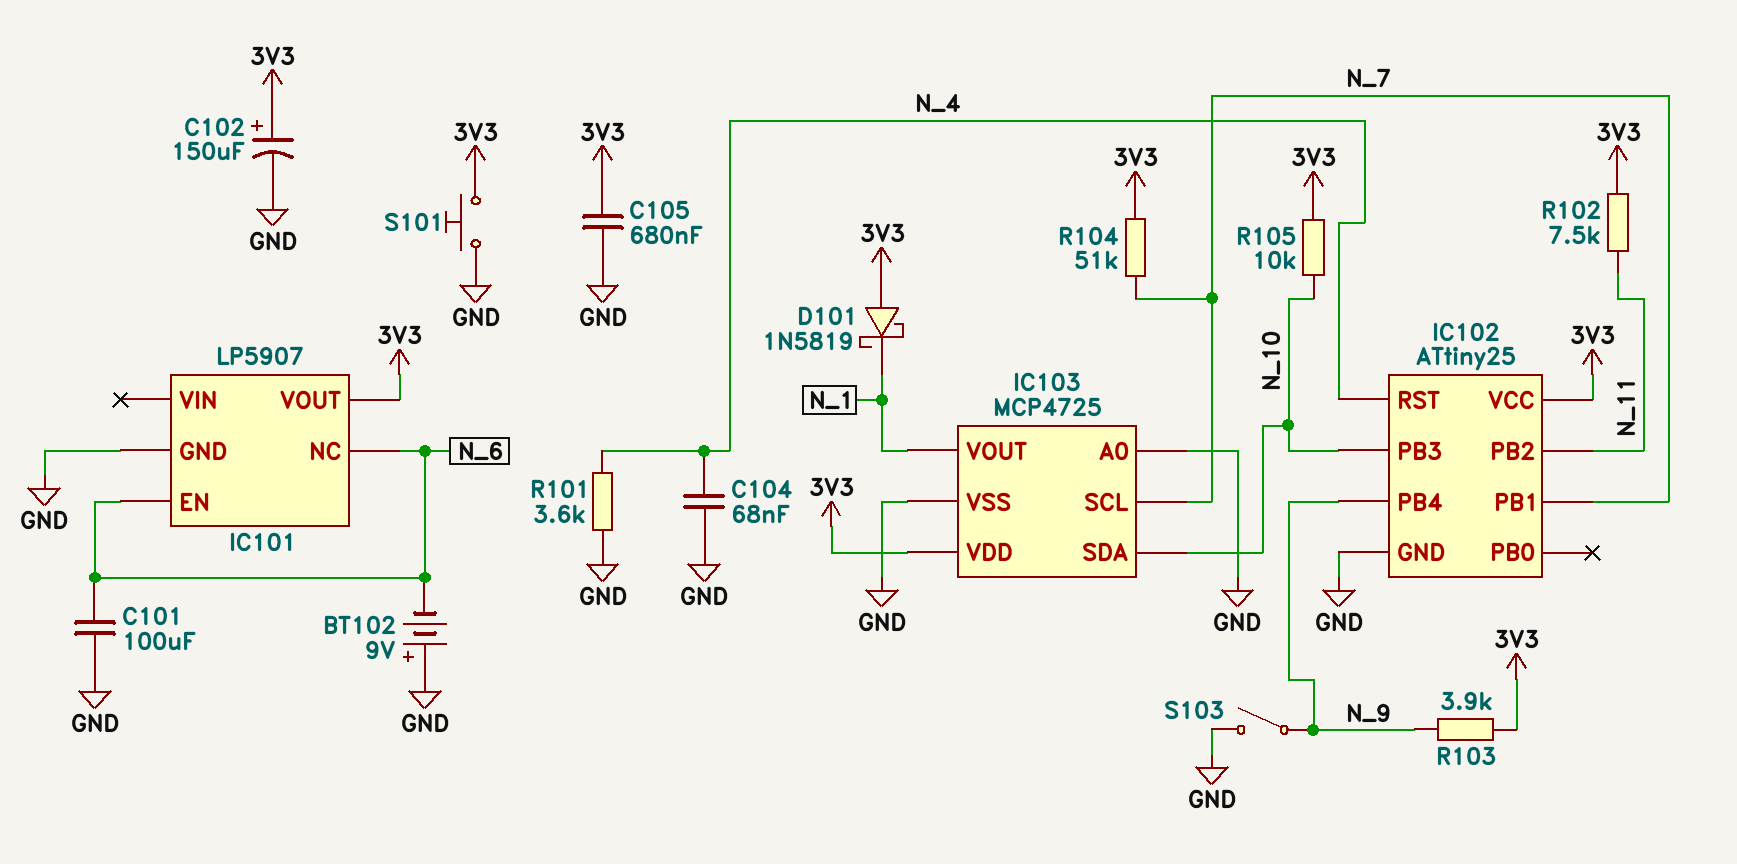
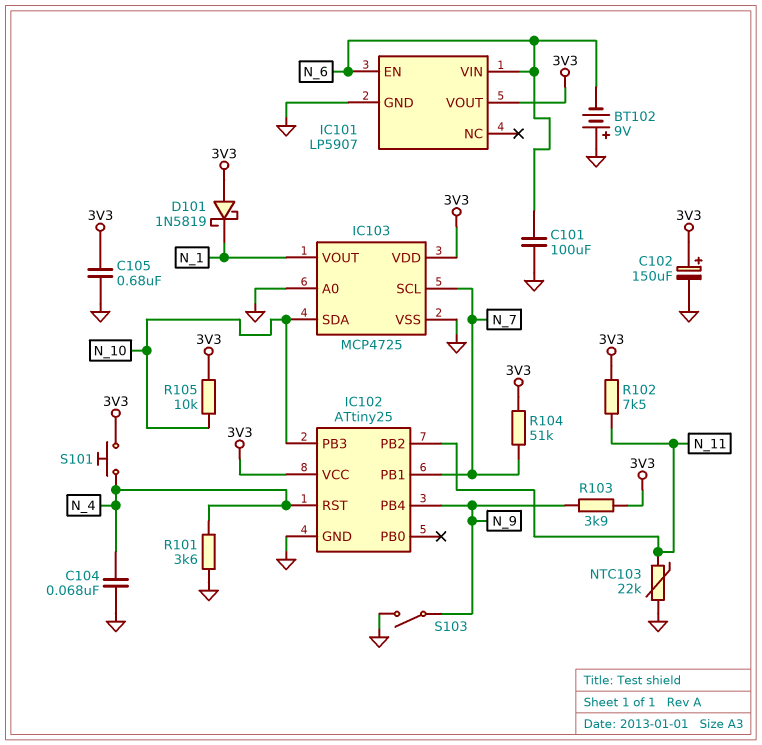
IC101 pin NC: N_6 -> none
IC101 pin VIN: none -> N_6
NTC103: none -> 22k (GND, N_11)
S101: button (3V3, GND) -> button (3V3, N_4)

